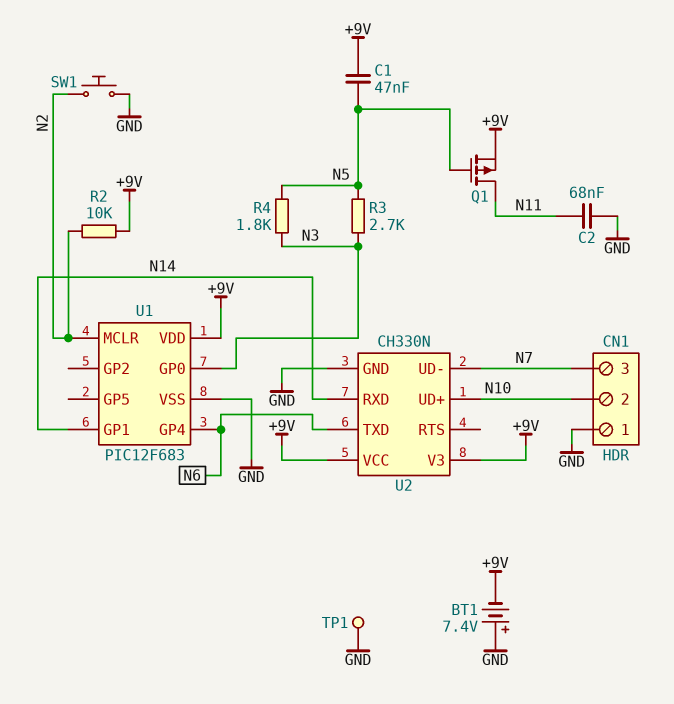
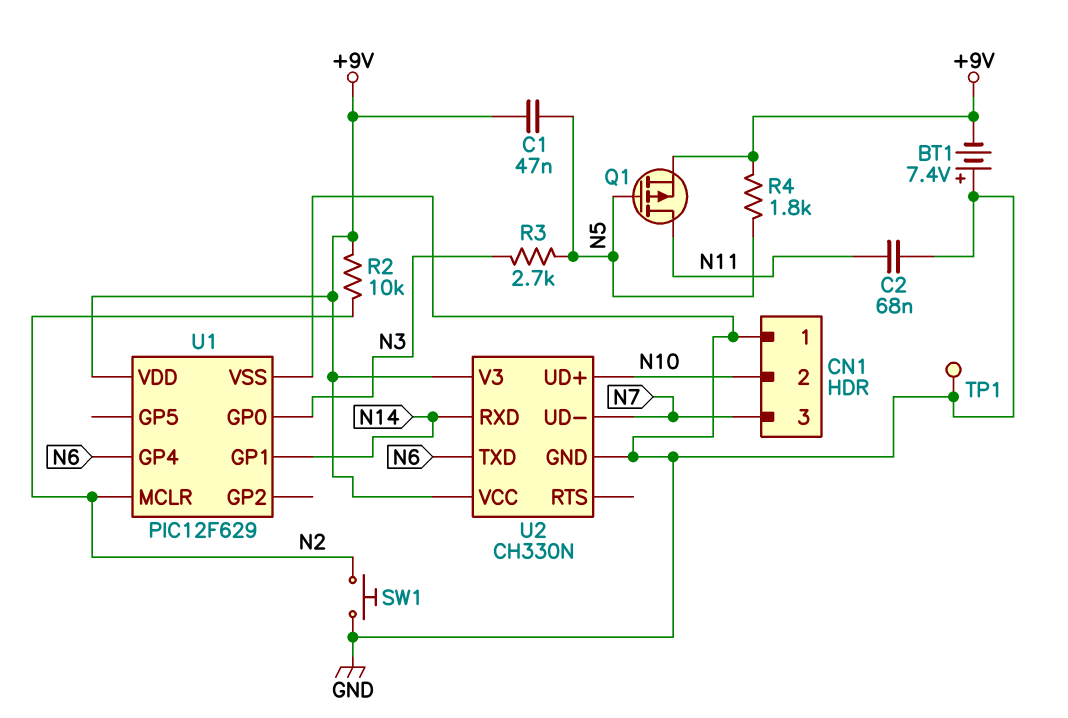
R4: 1.8k (N3, N5) -> 1.8k (+9V, N5)
U1: PIC12F683 -> PIC12F629

